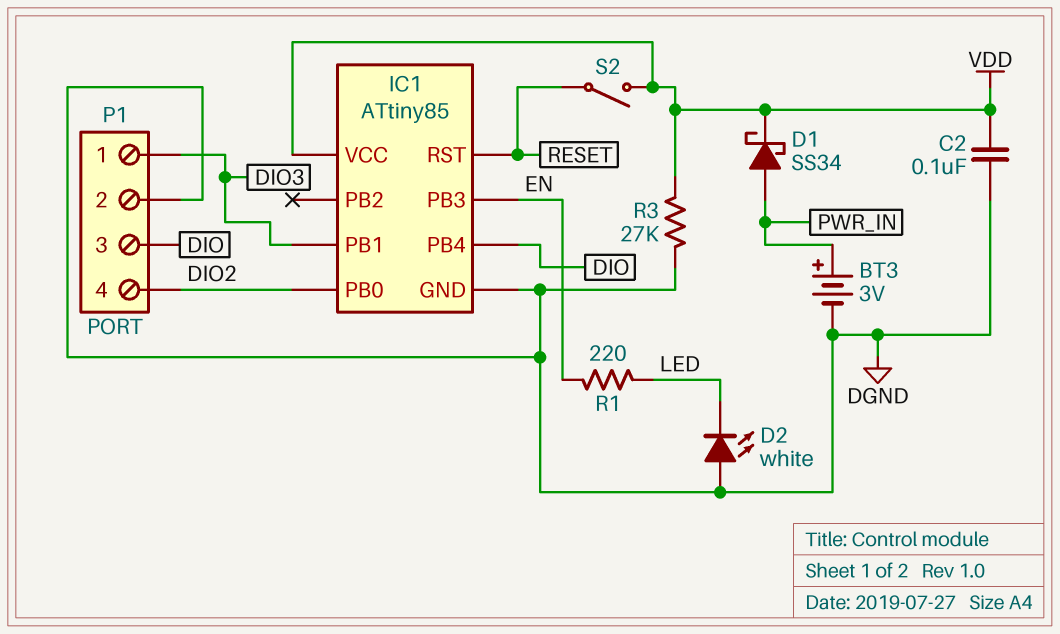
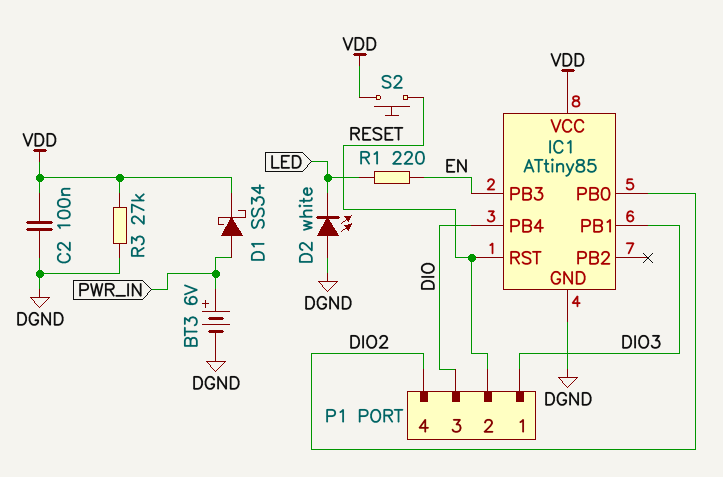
BT3: 3V (plus PWR_IN, minus DGND) -> 6V (plus PWR_IN, minus DGND)
P1 pin 2: DGND -> RESET
S2: switch (RESET, VDD) -> button (RESET, VDD)

